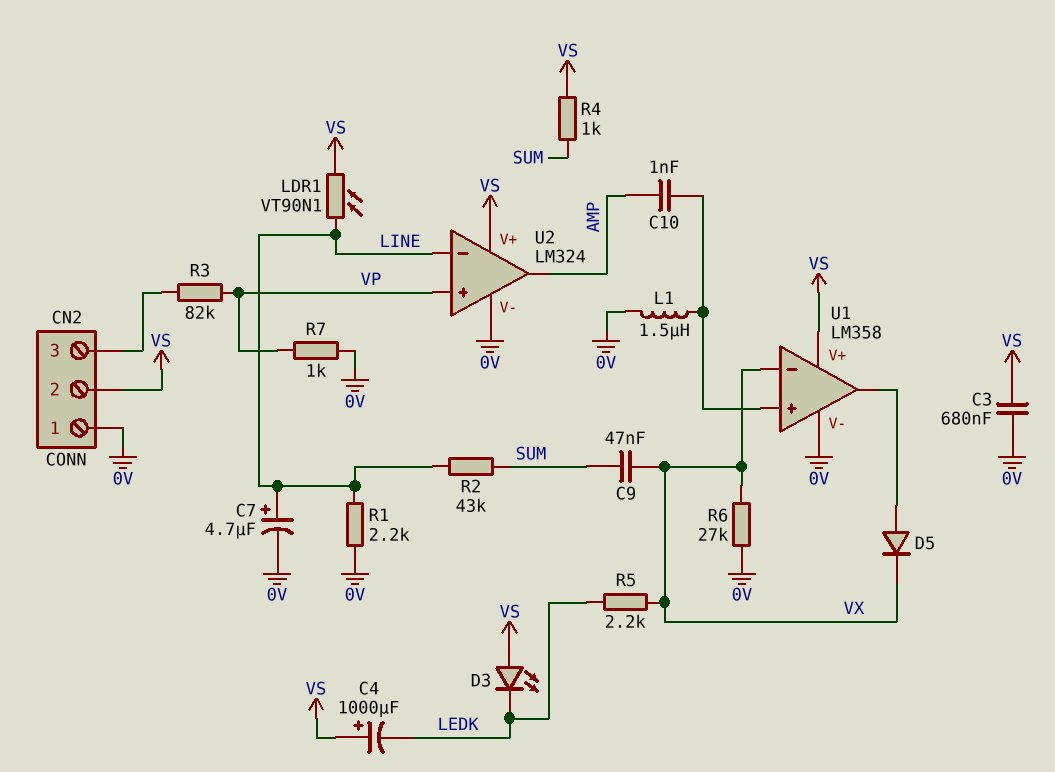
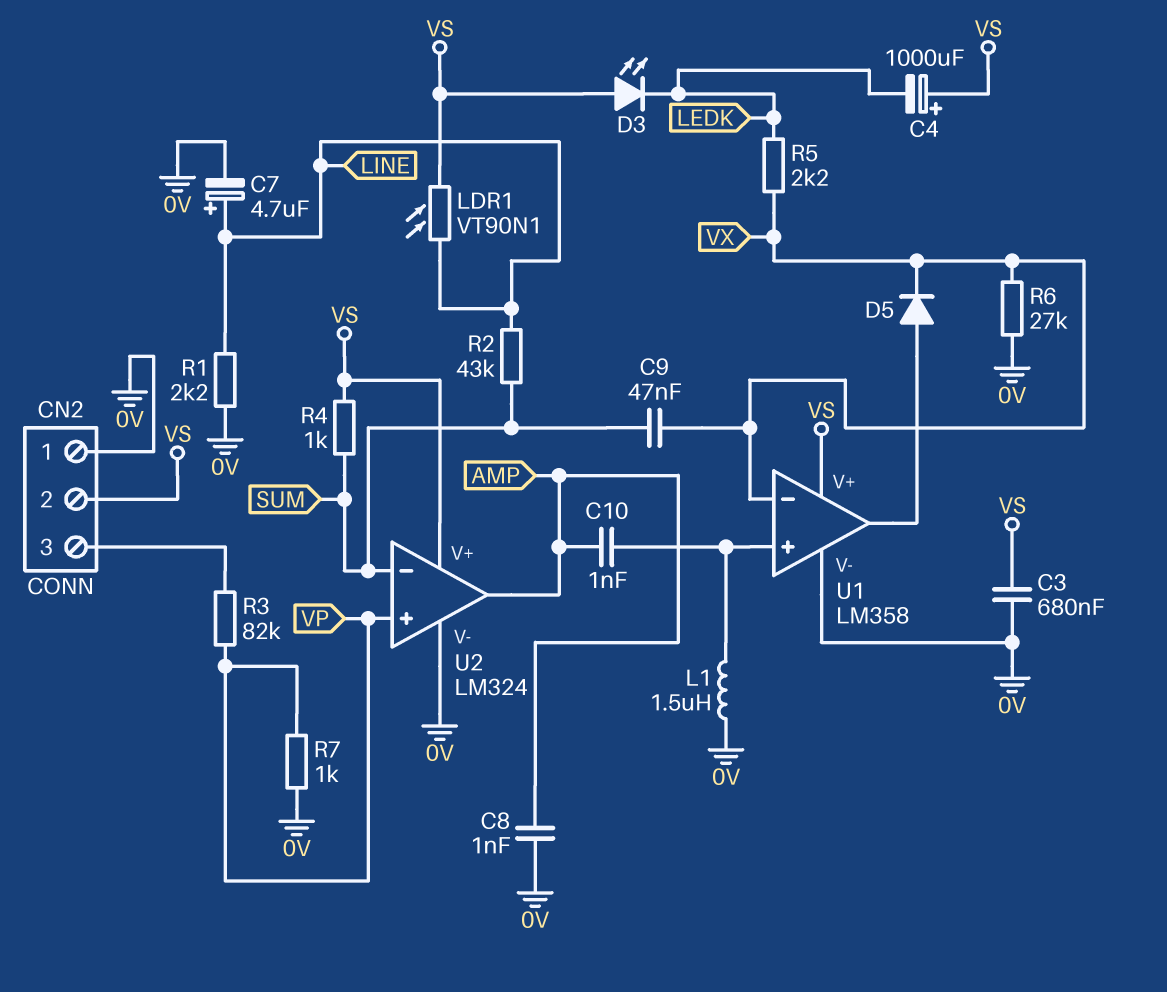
C8: none -> 1nF (0V, AMP)
U2 pin in-: LINE -> SUM

